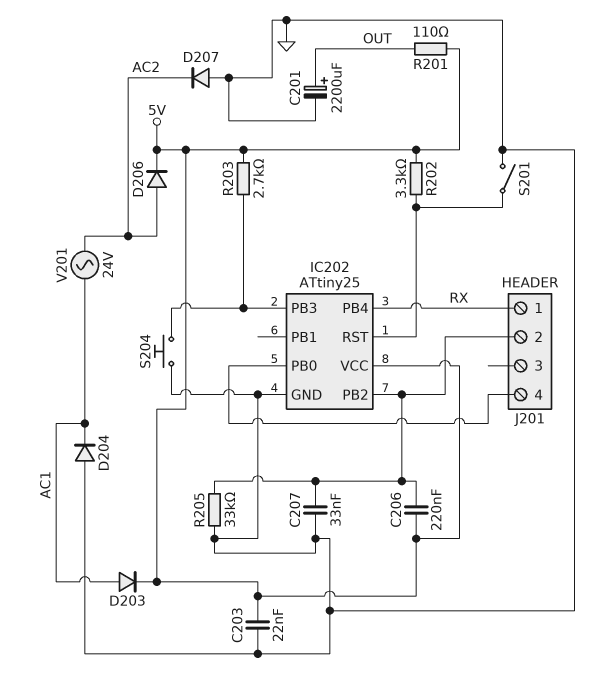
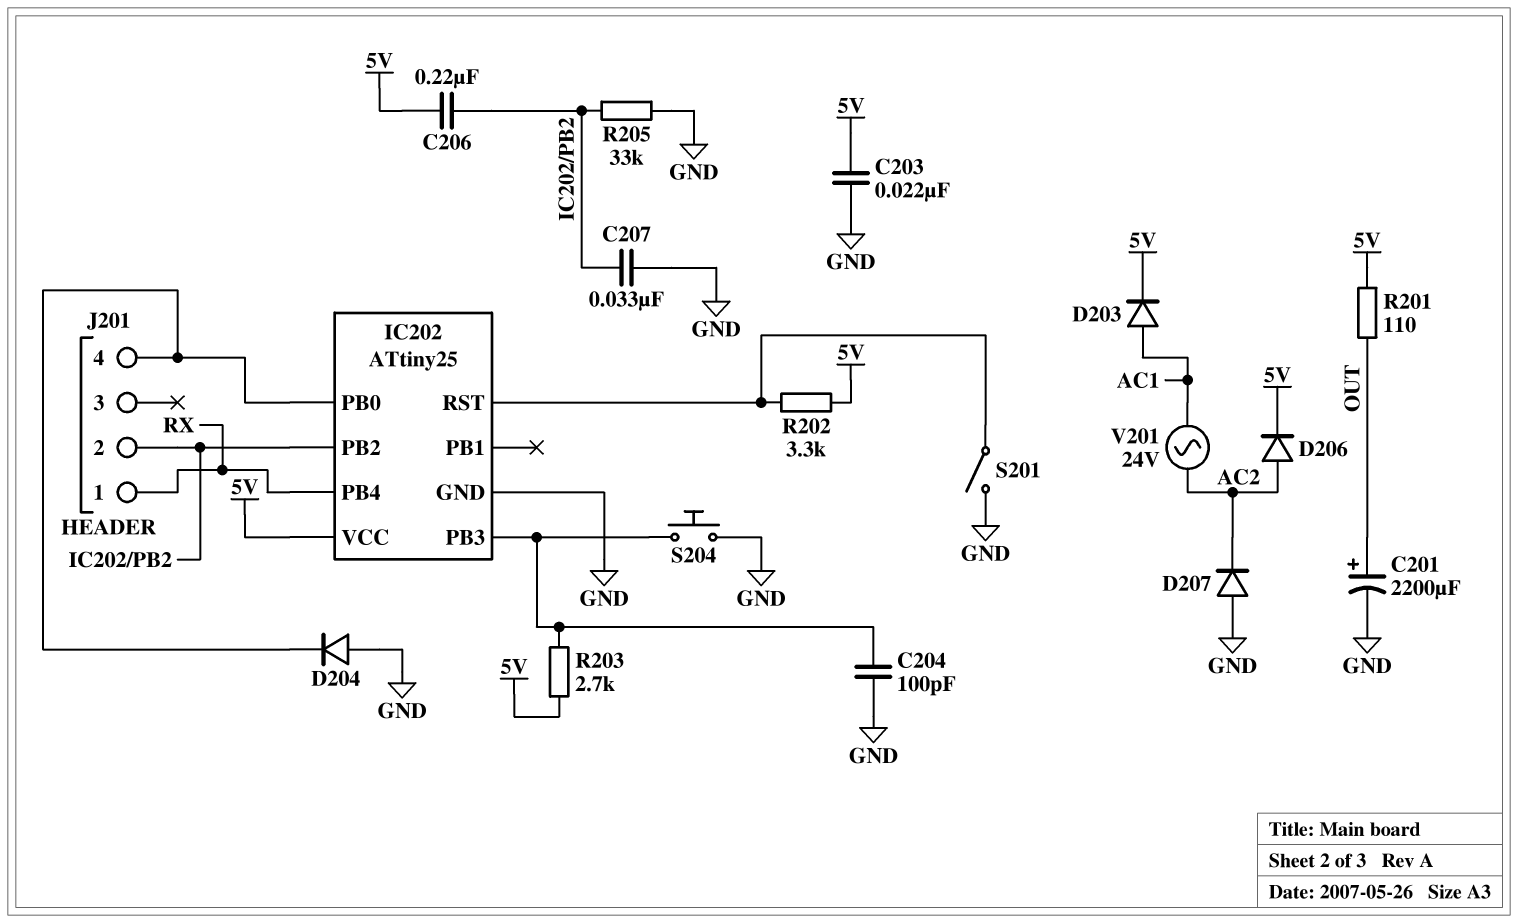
C204: none -> 100pF (GND, IC202/PB3)
D204: diode (A GND, K AC1) -> diode (A GND, K IC202/PB0)

